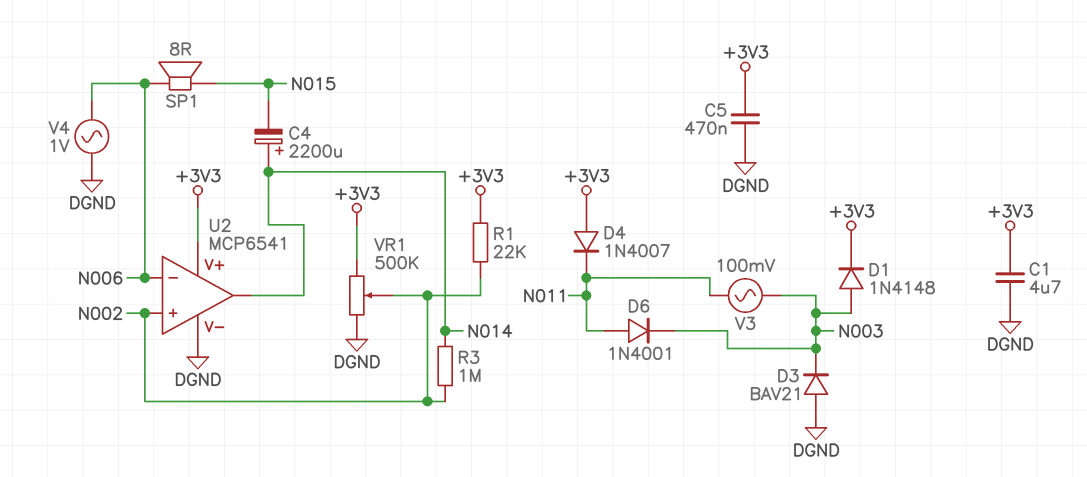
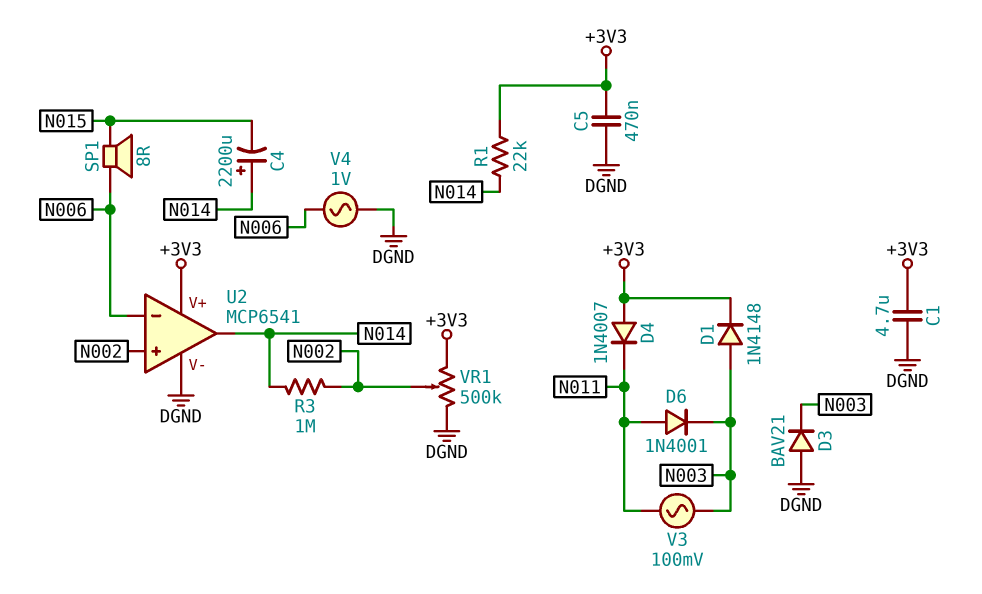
R1: 22k (+3V3, N002) -> 22k (+3V3, N014)

